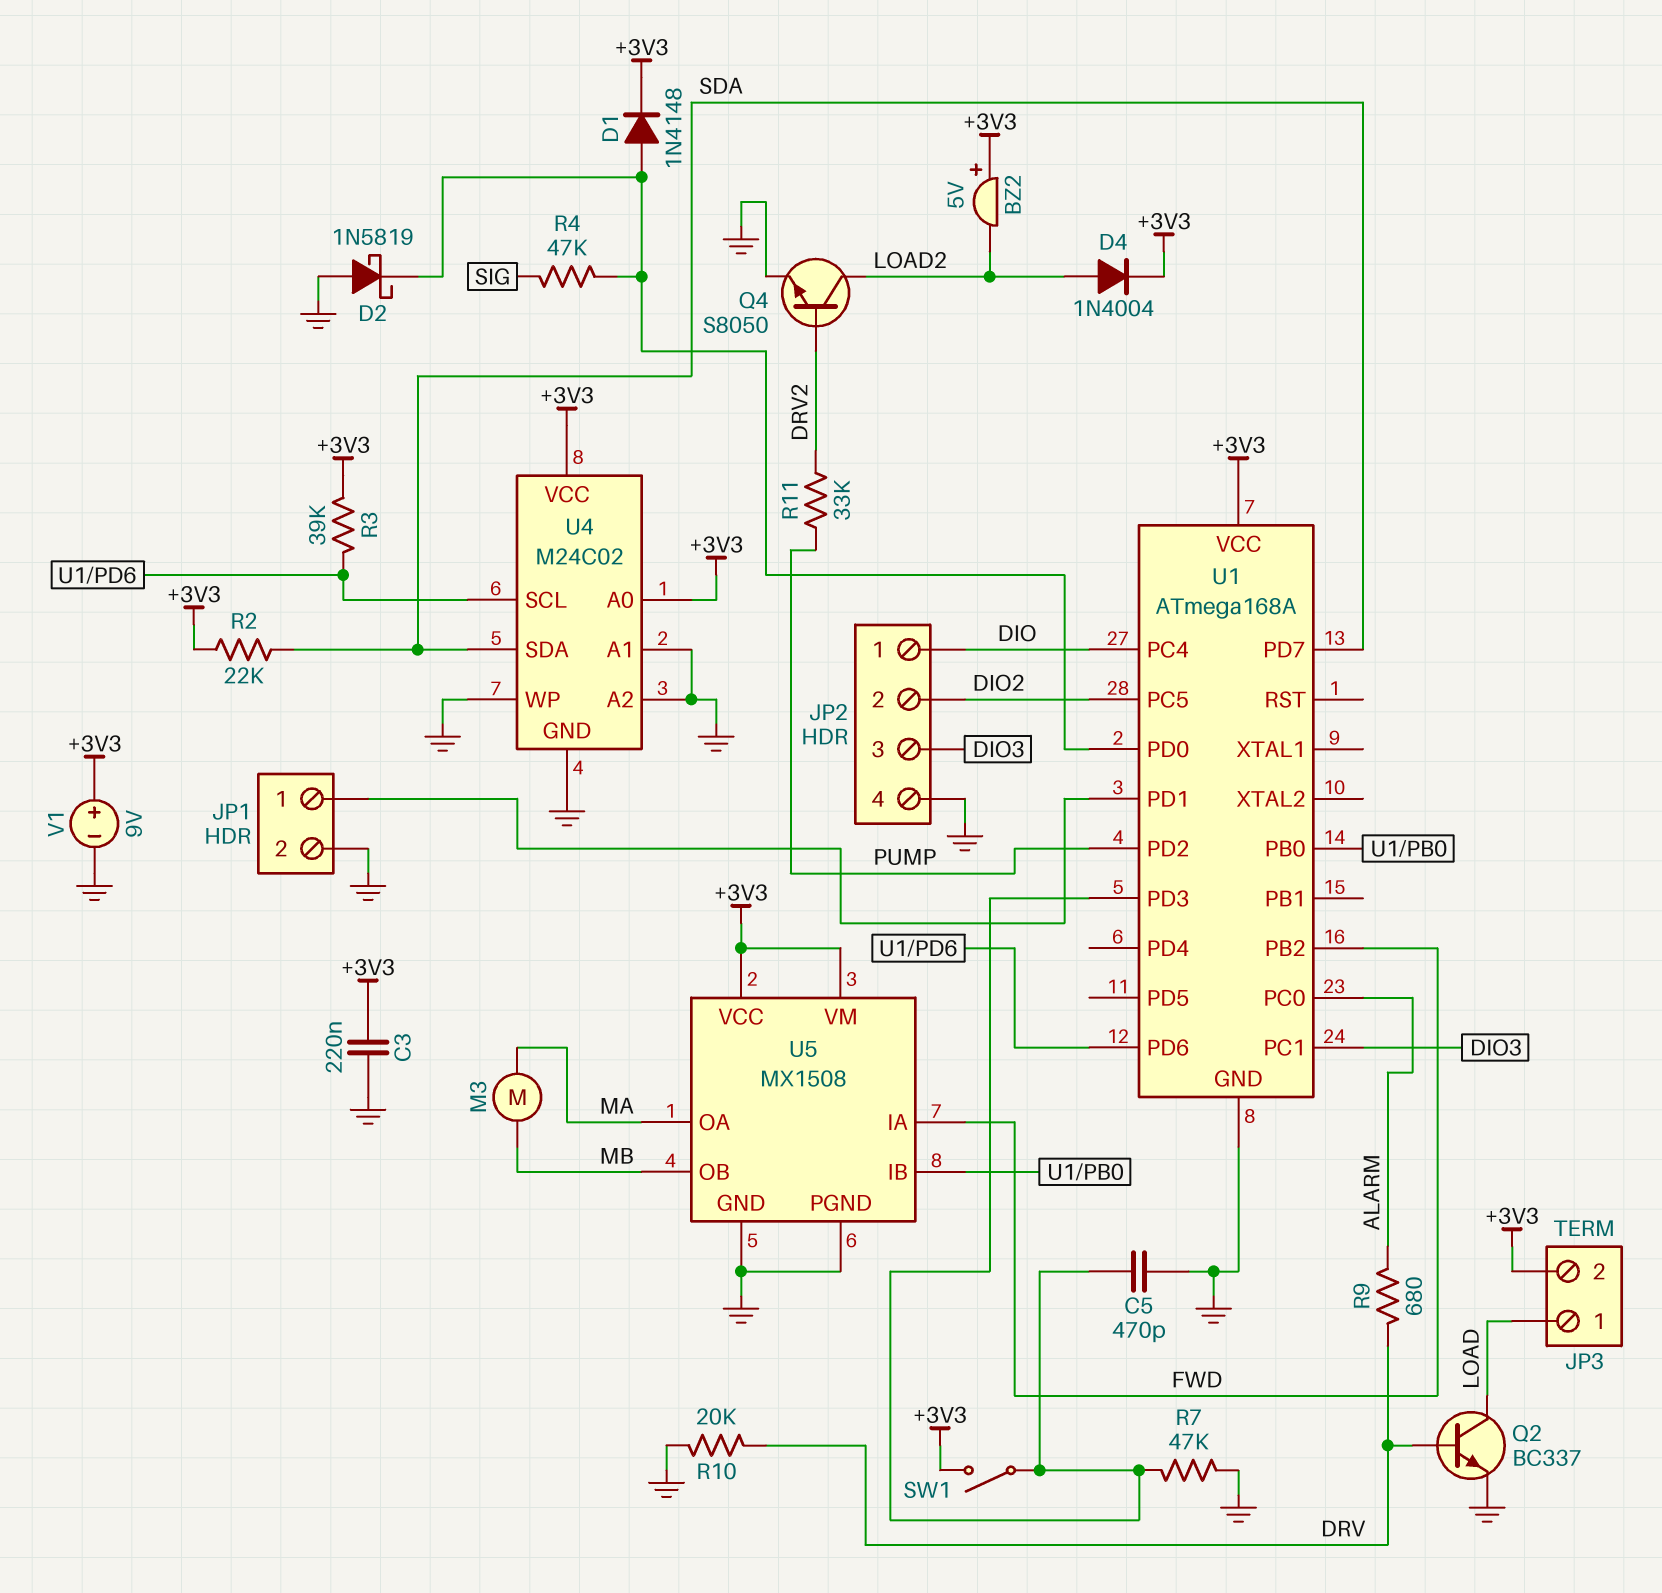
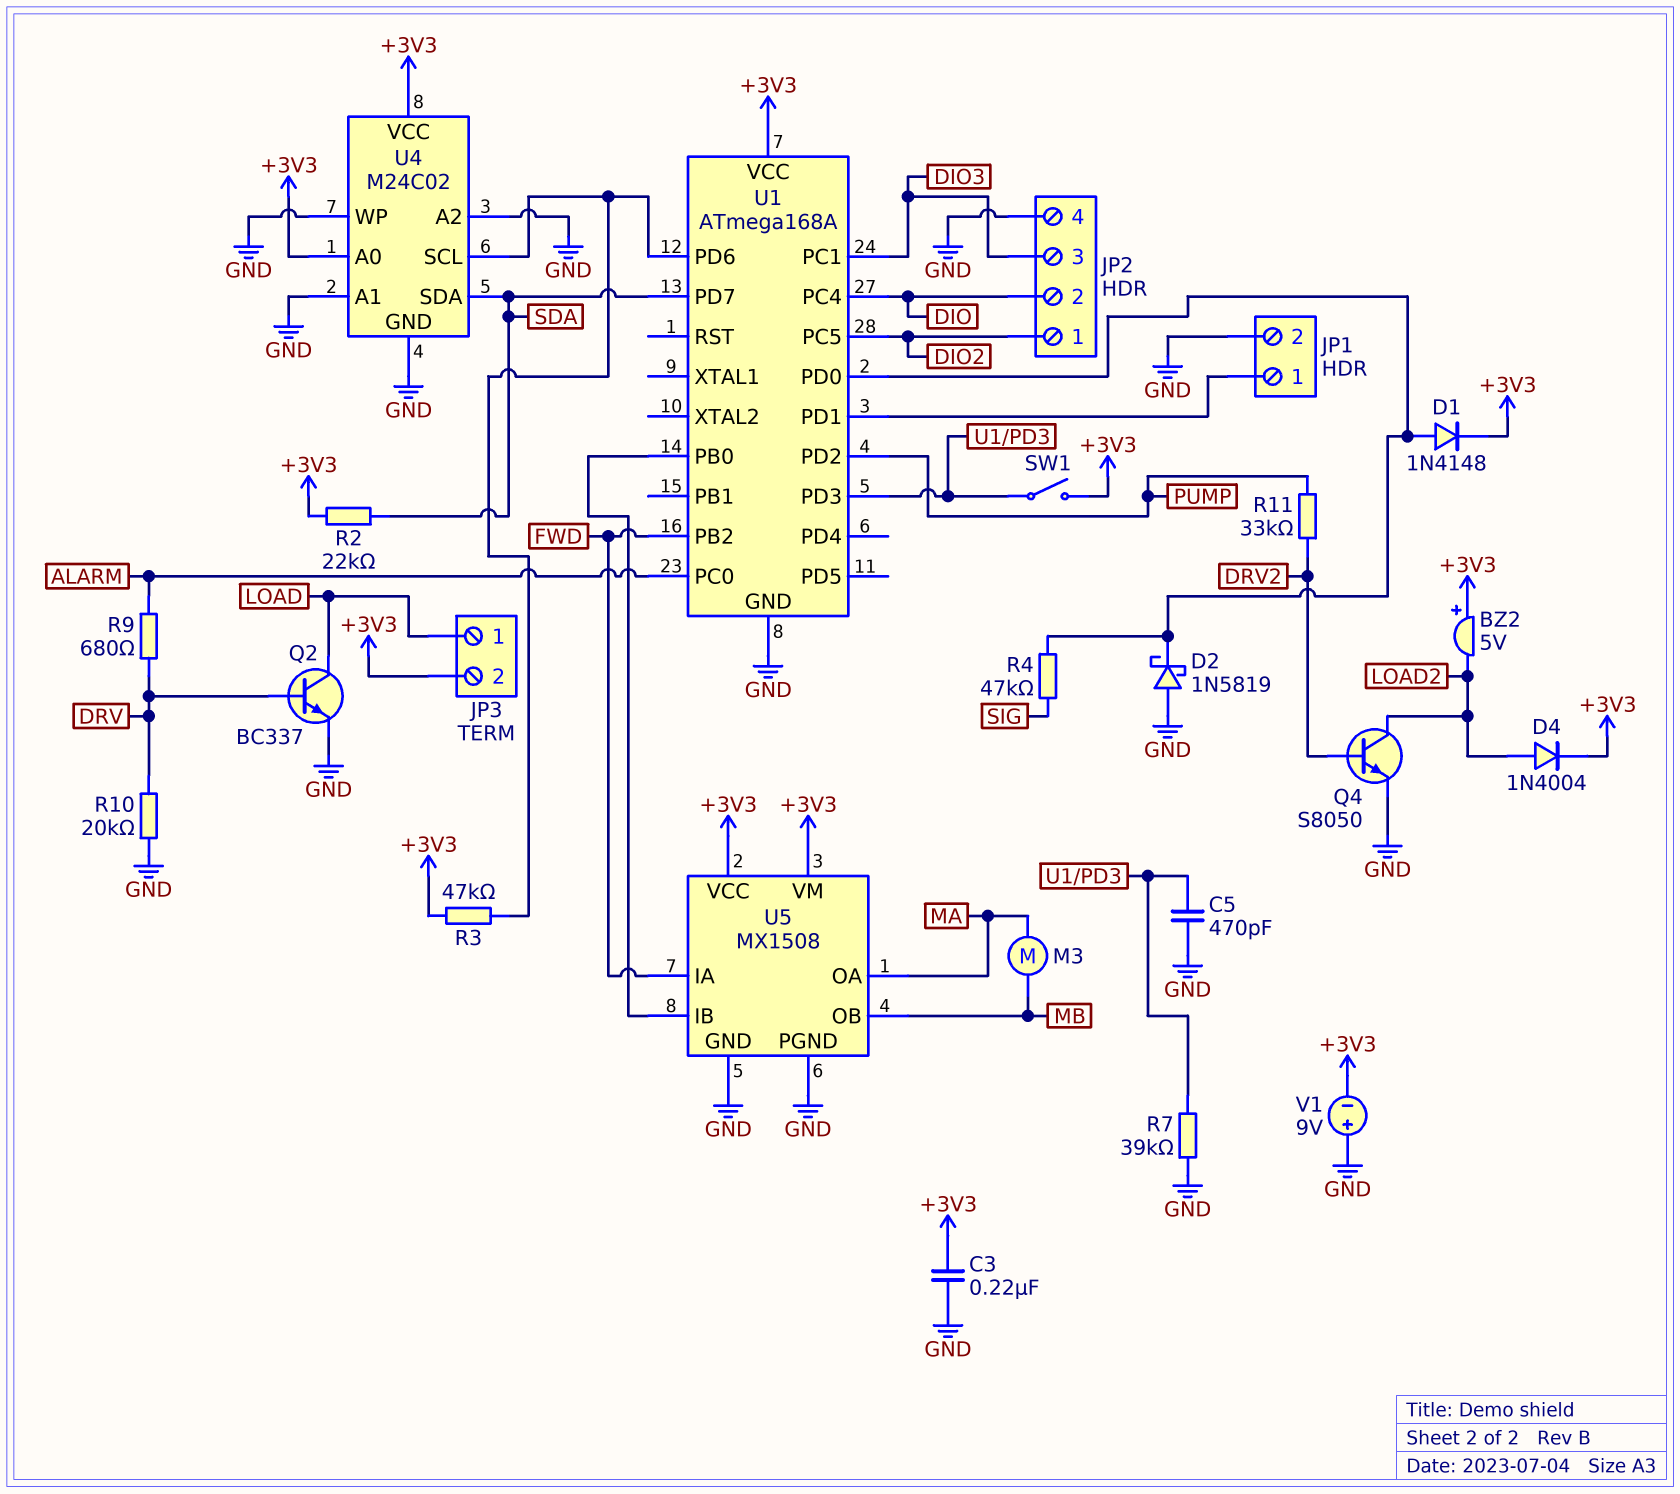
JP2 pin 1: DIO -> DIO2
JP2 pin 2: DIO2 -> DIO
R3: 39k (+3V3, U1/PD6) -> 47k (+3V3, U1/PD6)
R7: 47k (GND, U1/PD3) -> 39k (GND, U1/PD3)
V1: 9V (plus +3V3, minus GND) -> 9V (plus GND, minus +3V3)

